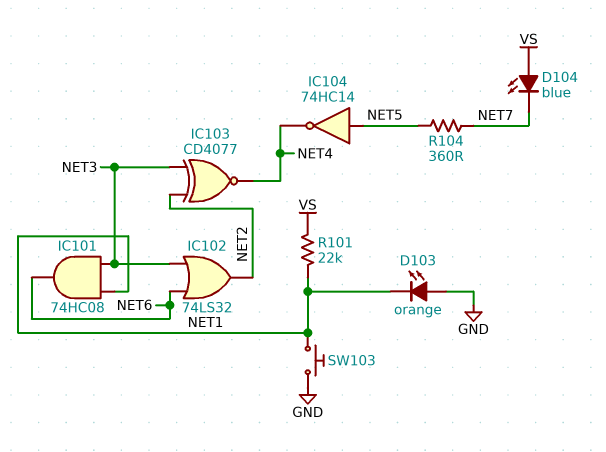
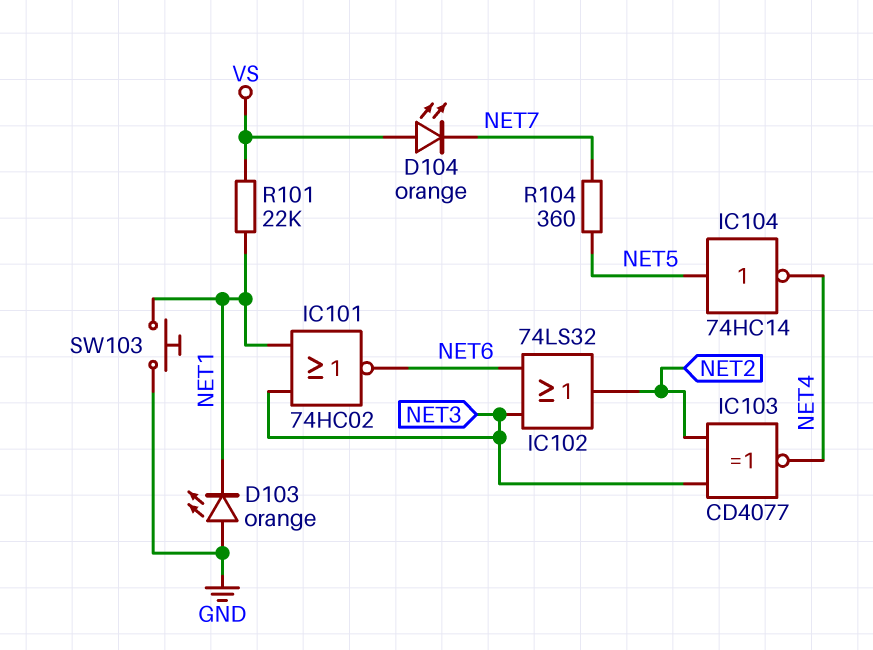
D104: LED blue (A VS, K NET7) -> LED orange (A VS, K NET7)
IC101: AND 74HC08 (in NET1, in NET3, out NET6) -> NOR 74HC02 (in NET1, in NET3, out NET6)

